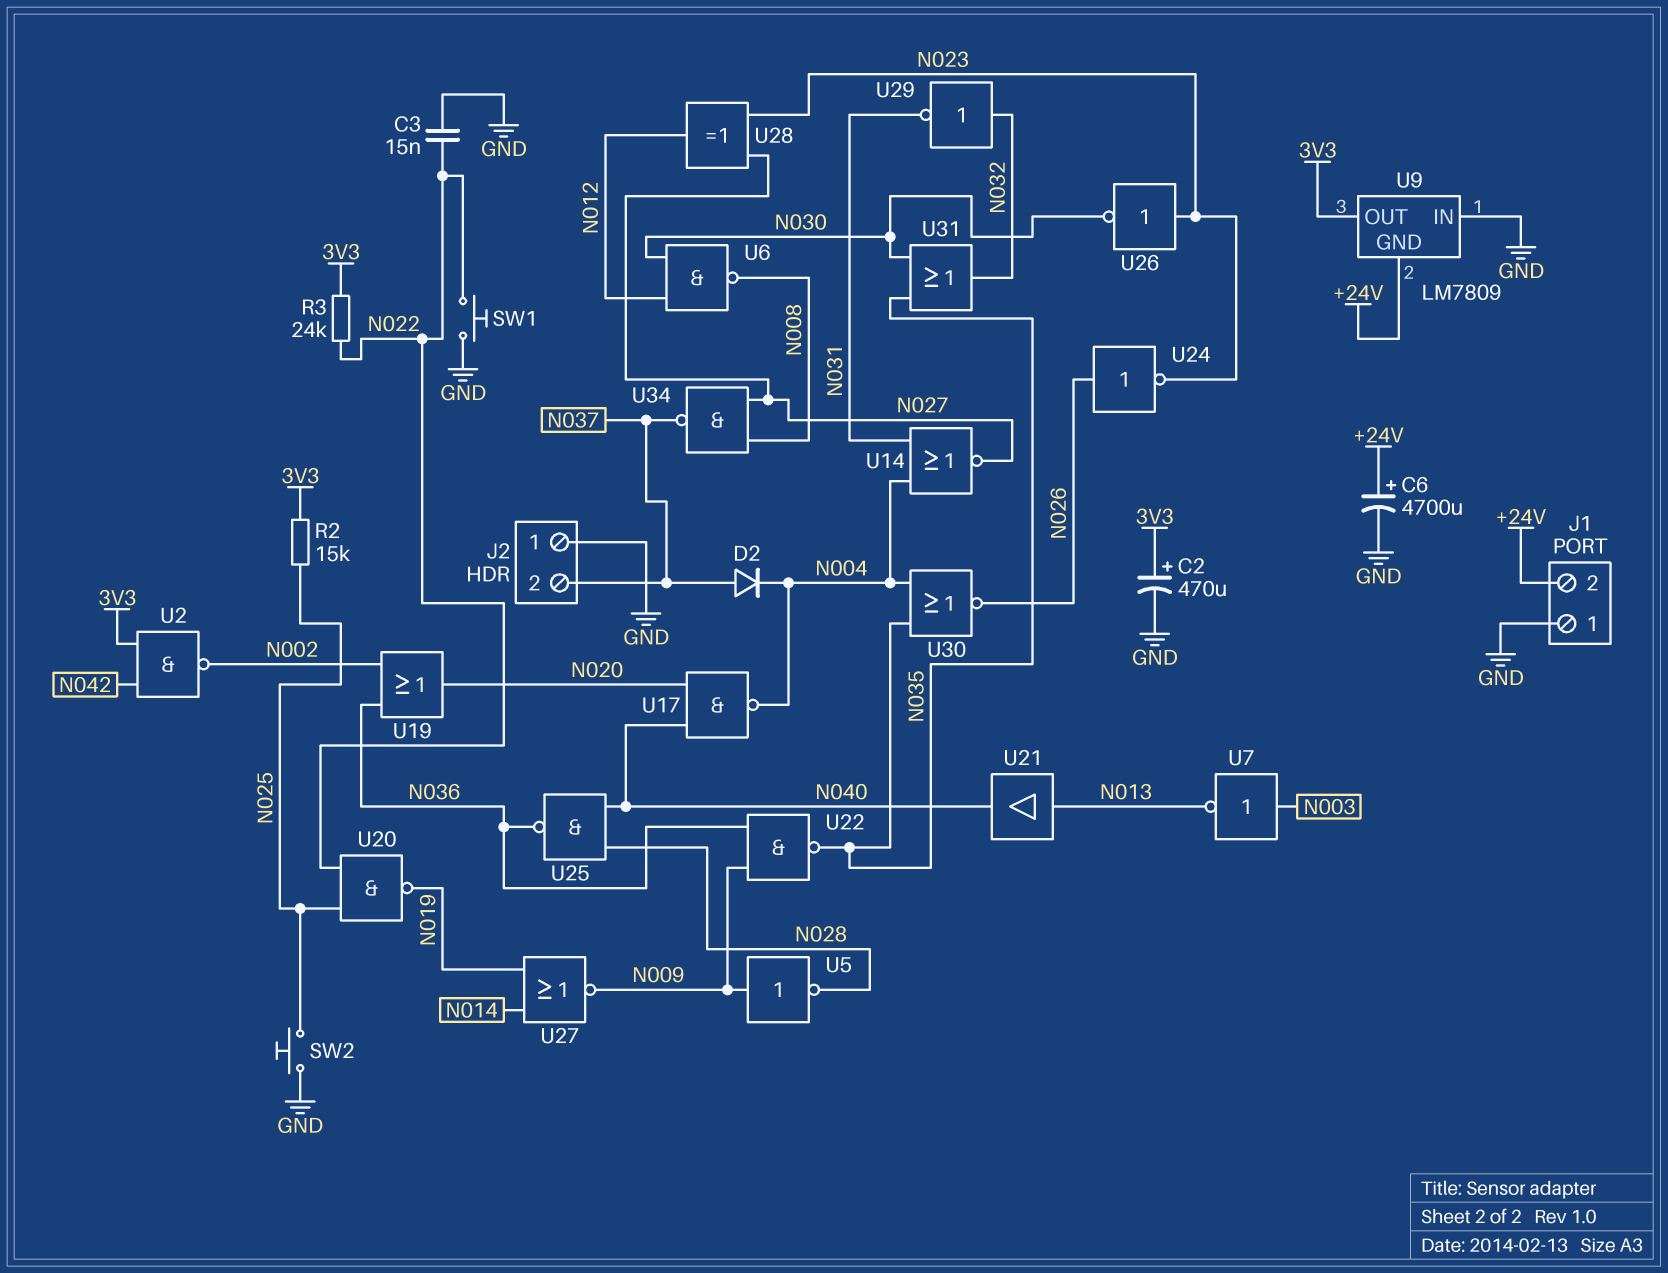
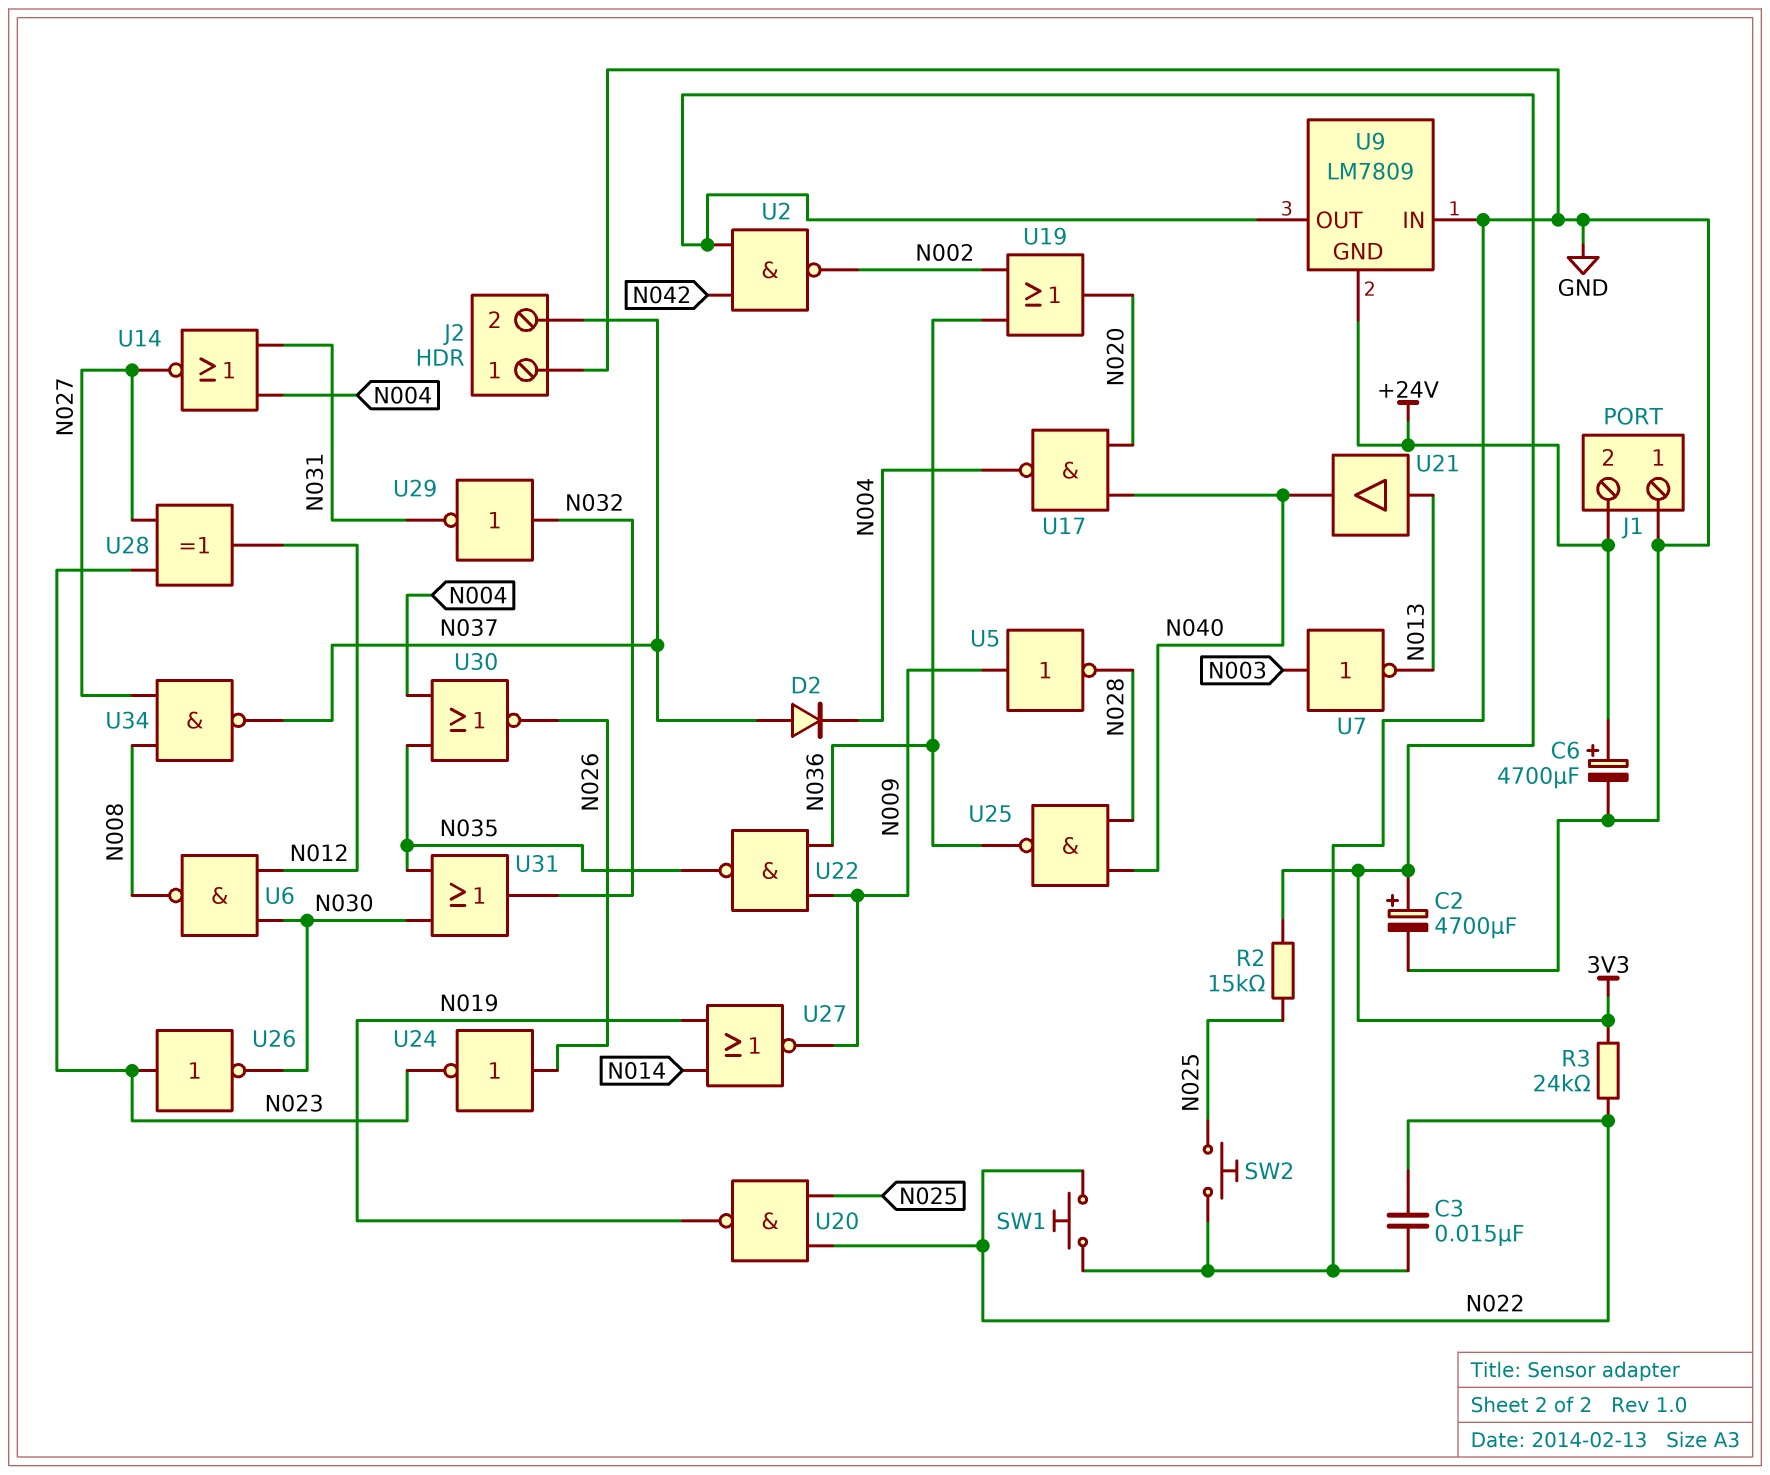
C2: 470uF (plus 3V3, minus GND) -> 4700uF (plus 3V3, minus GND)

